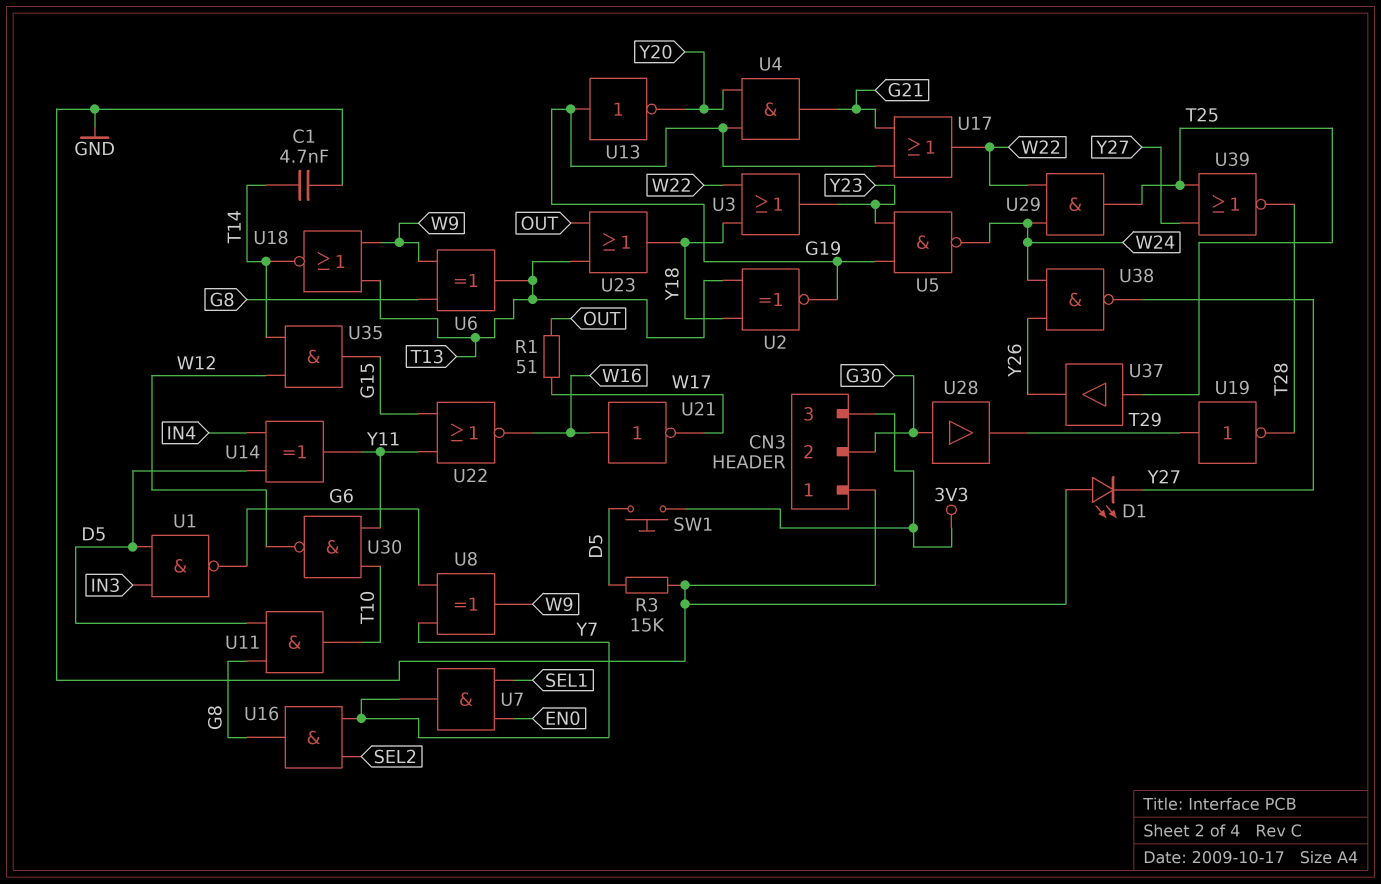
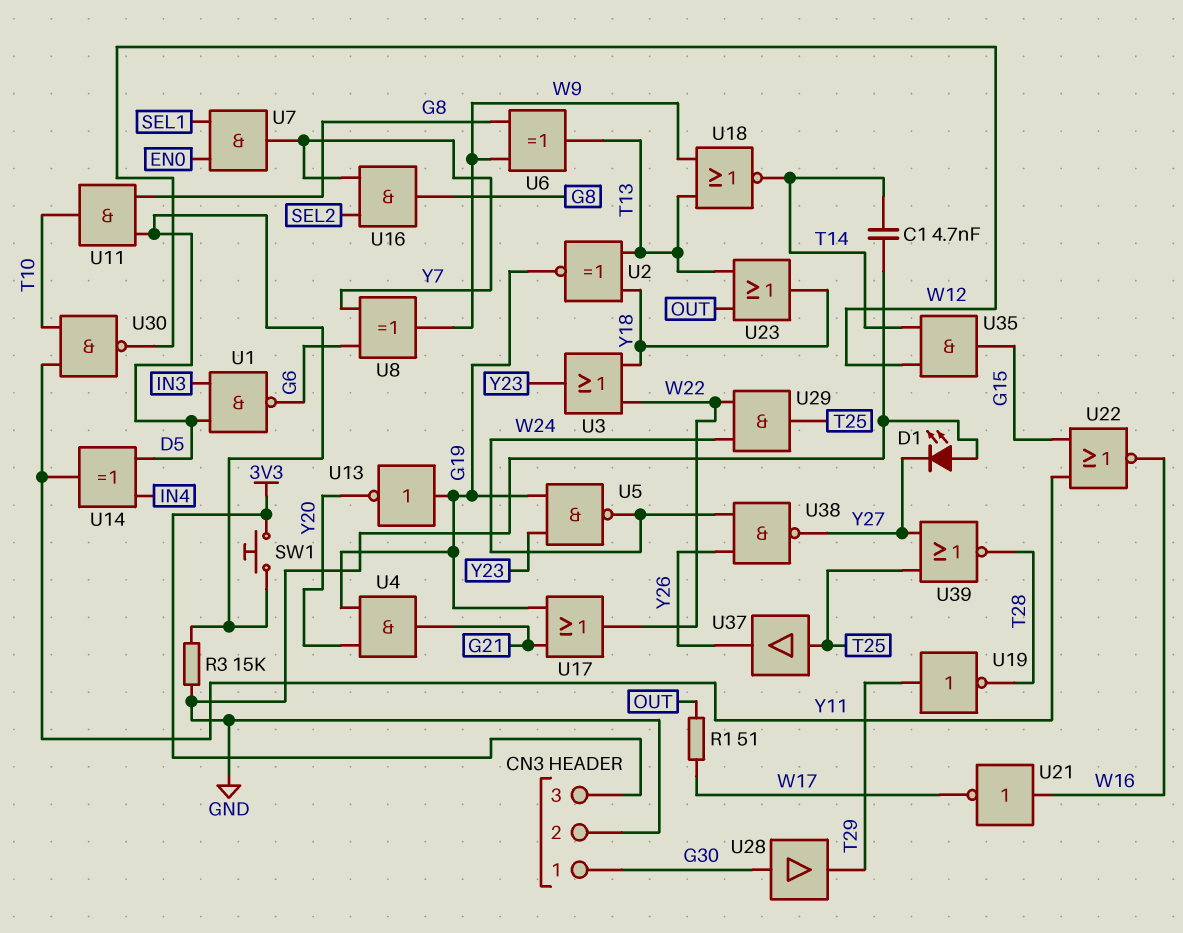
CN3 pin 1: GND -> G30
CN3 pin 2: G30 -> GND

